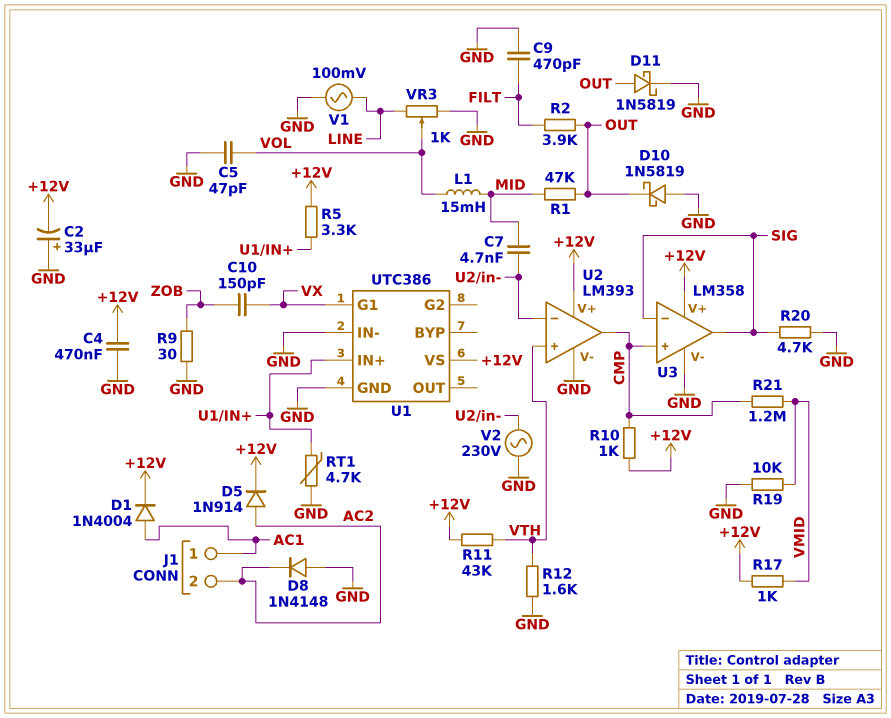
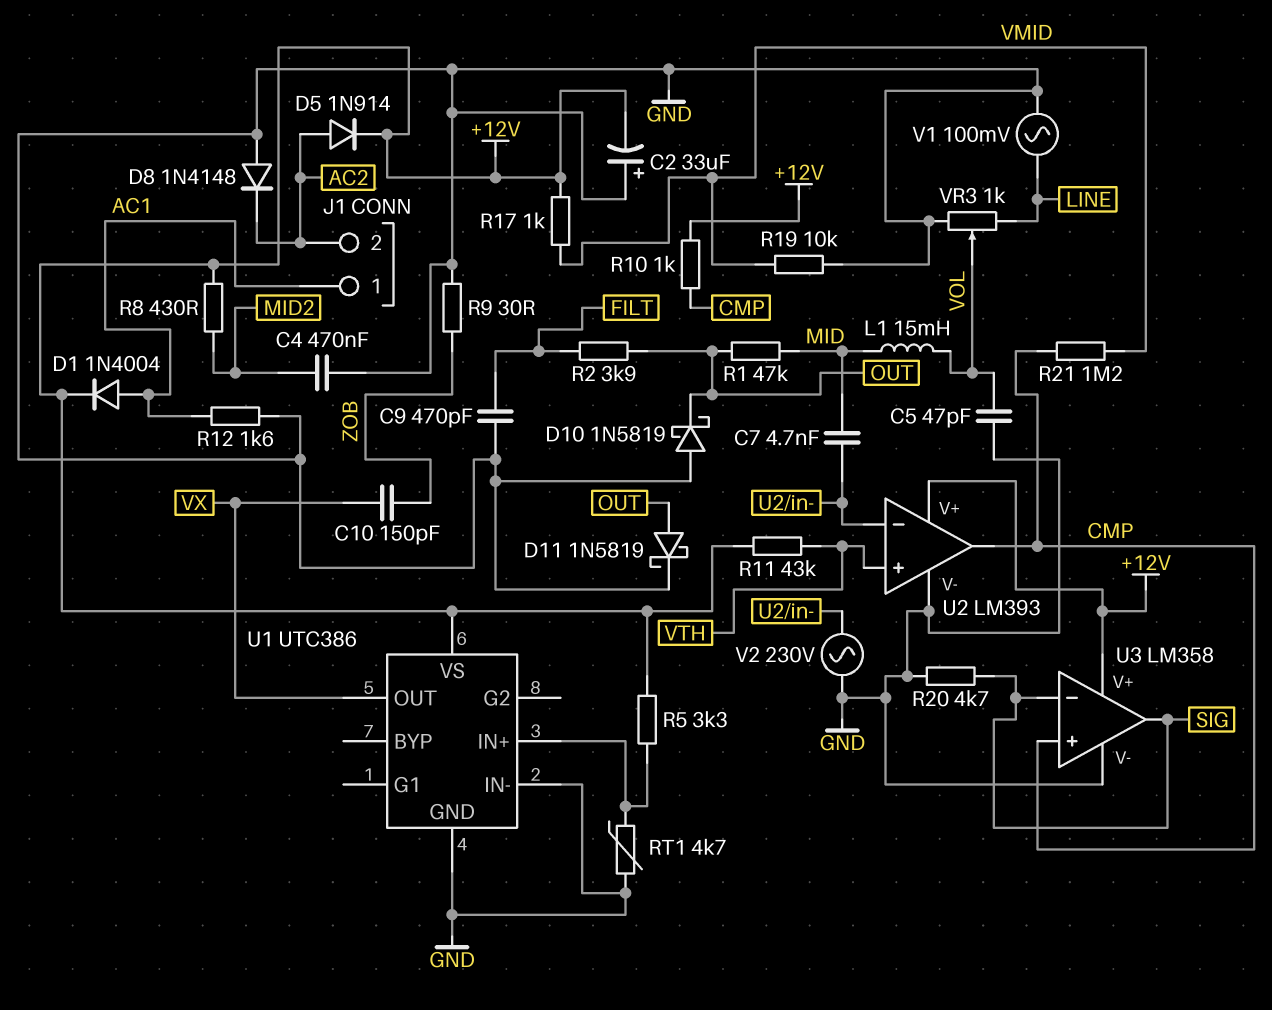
C4: 470nF (+12V, GND) -> 470nF (GND, MID2)
R8: none -> 430 (+12V, MID2)
R12: 1.6k (GND, VTH) -> 1.6k (AC1, GND)
U1 pin G1: VX -> none
U1 pin OUT: none -> VX

